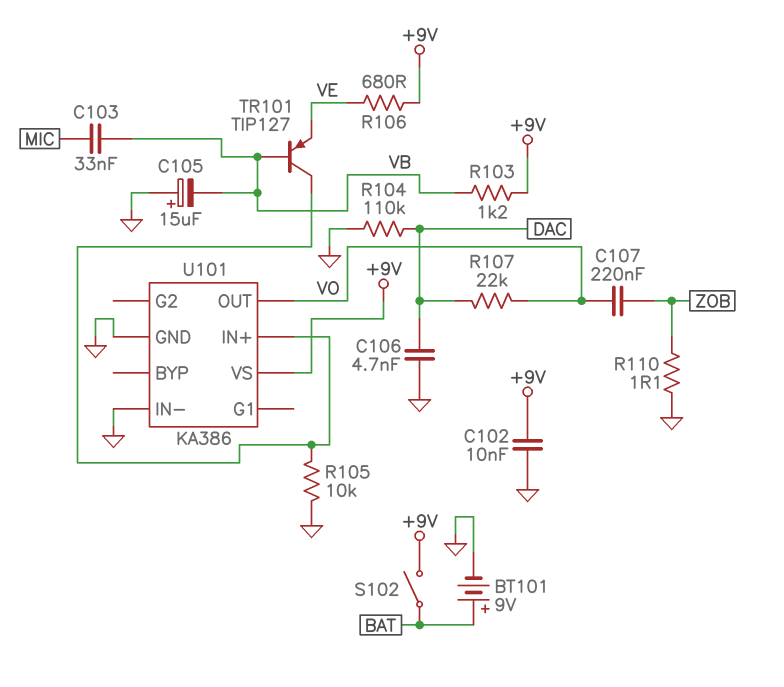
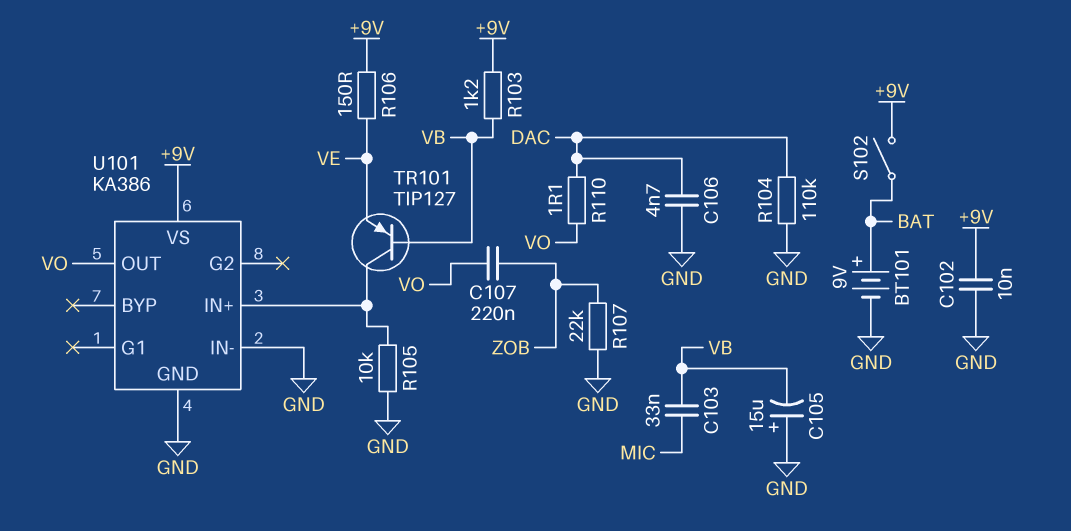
R106: 680 (+9V, VE) -> 150 (+9V, VE)
R107: 22k (DAC, VO) -> 22k (GND, ZOB)
R110: 1.1 (GND, ZOB) -> 1.1 (DAC, VO)

